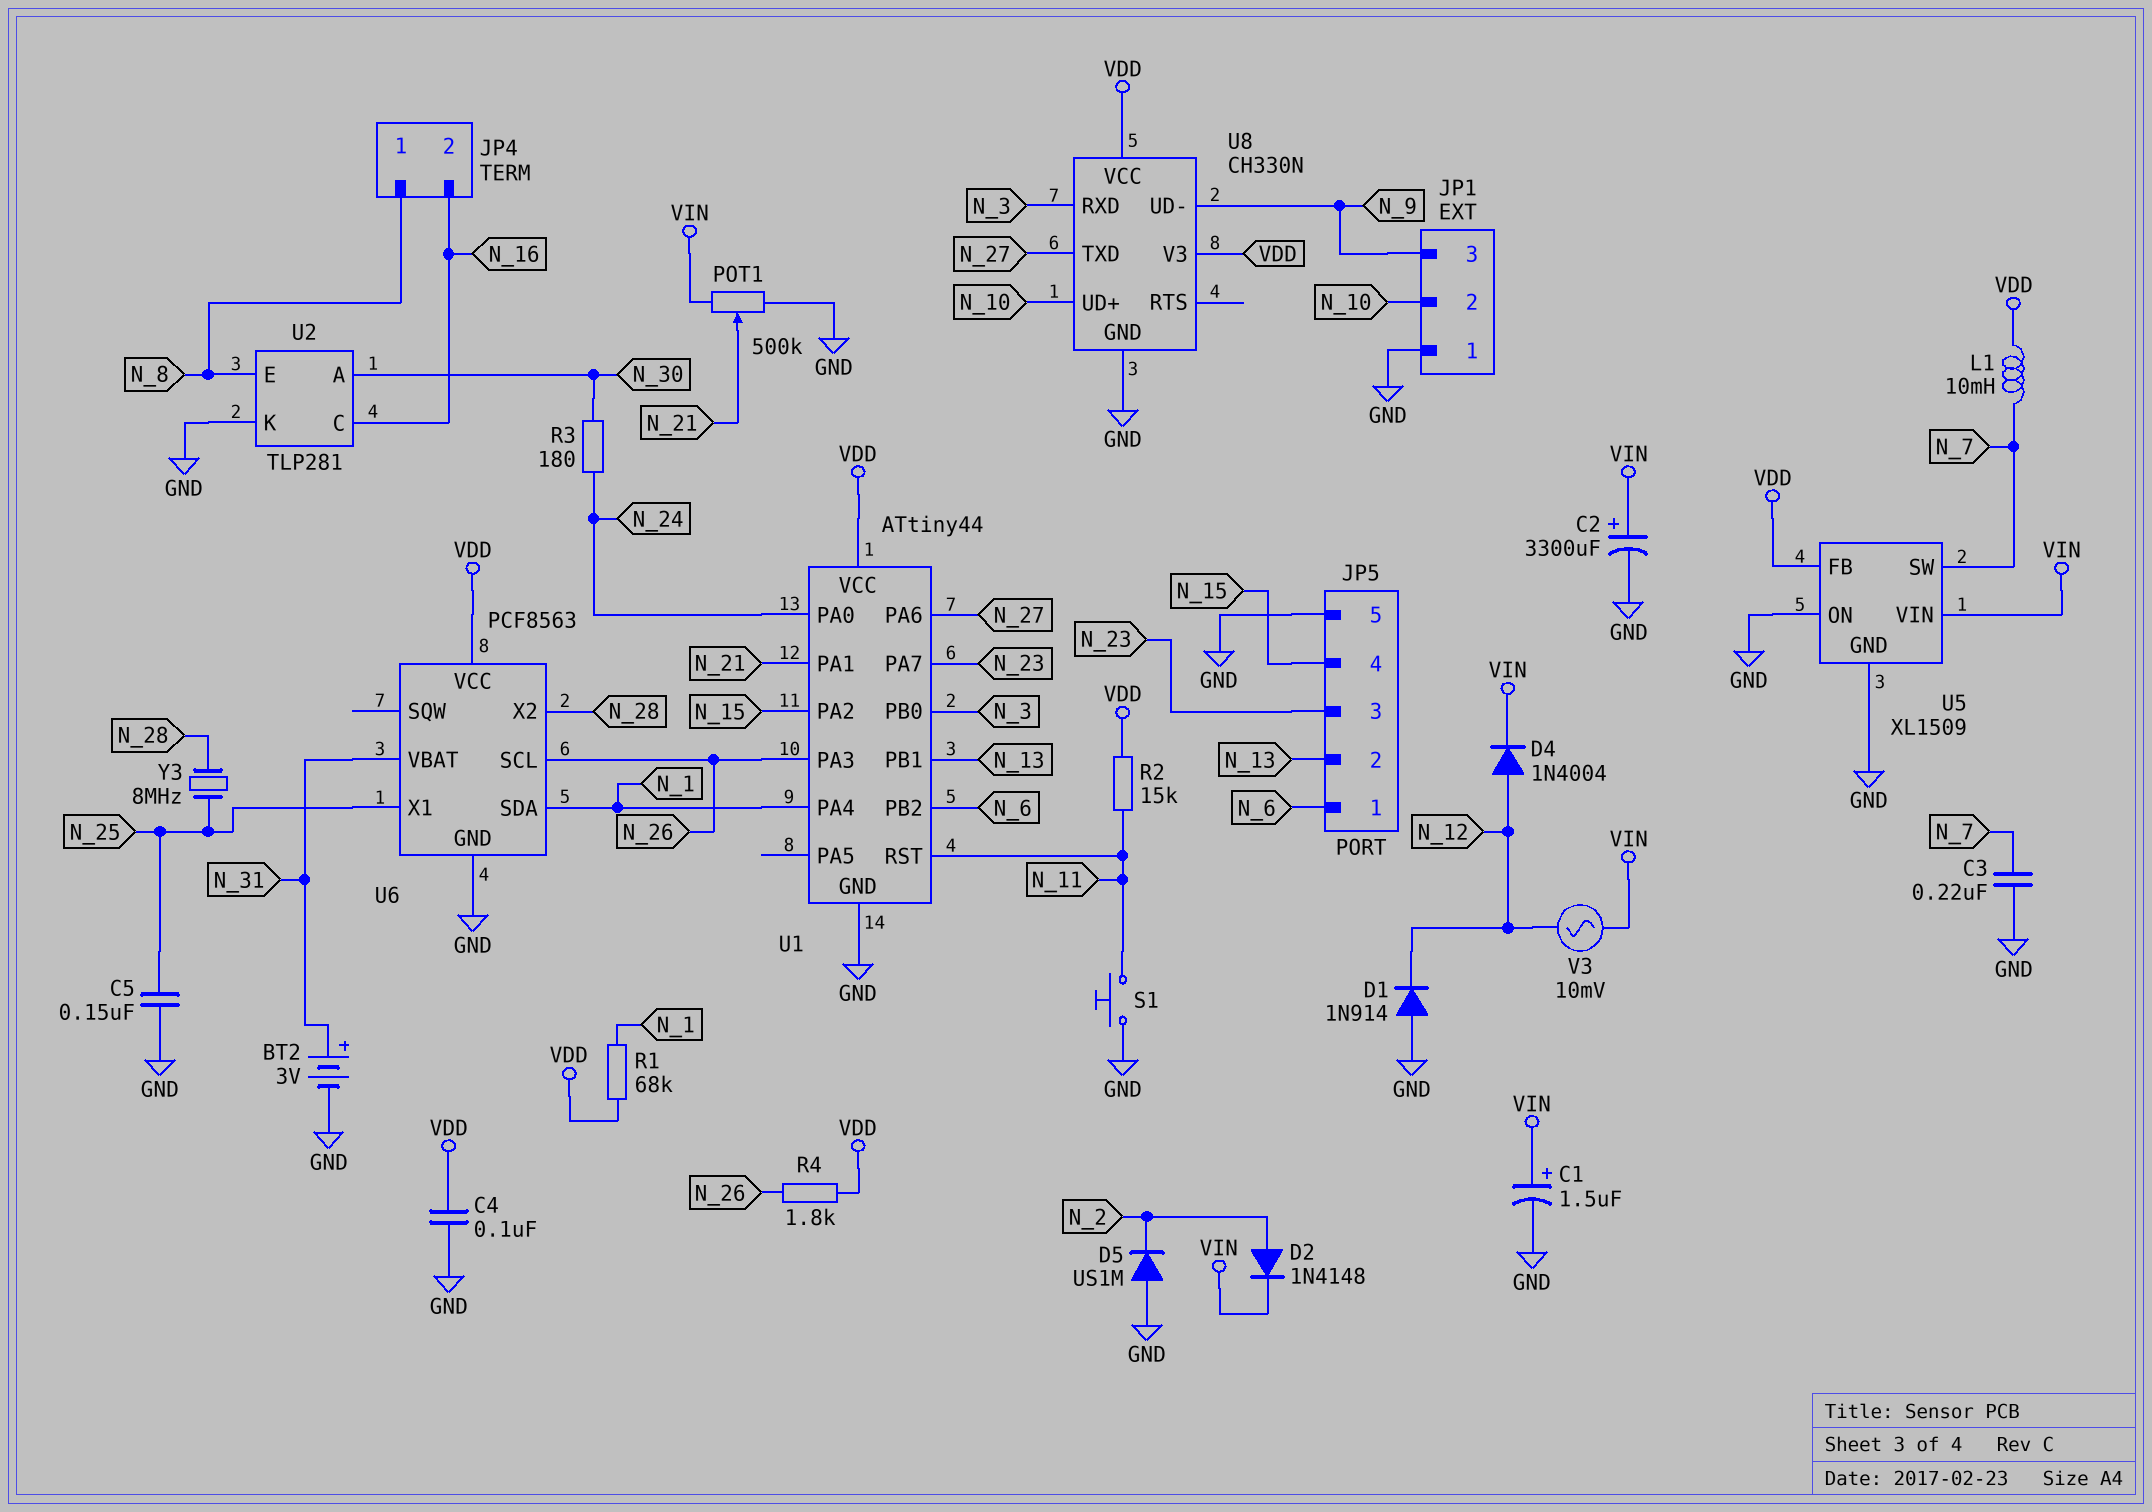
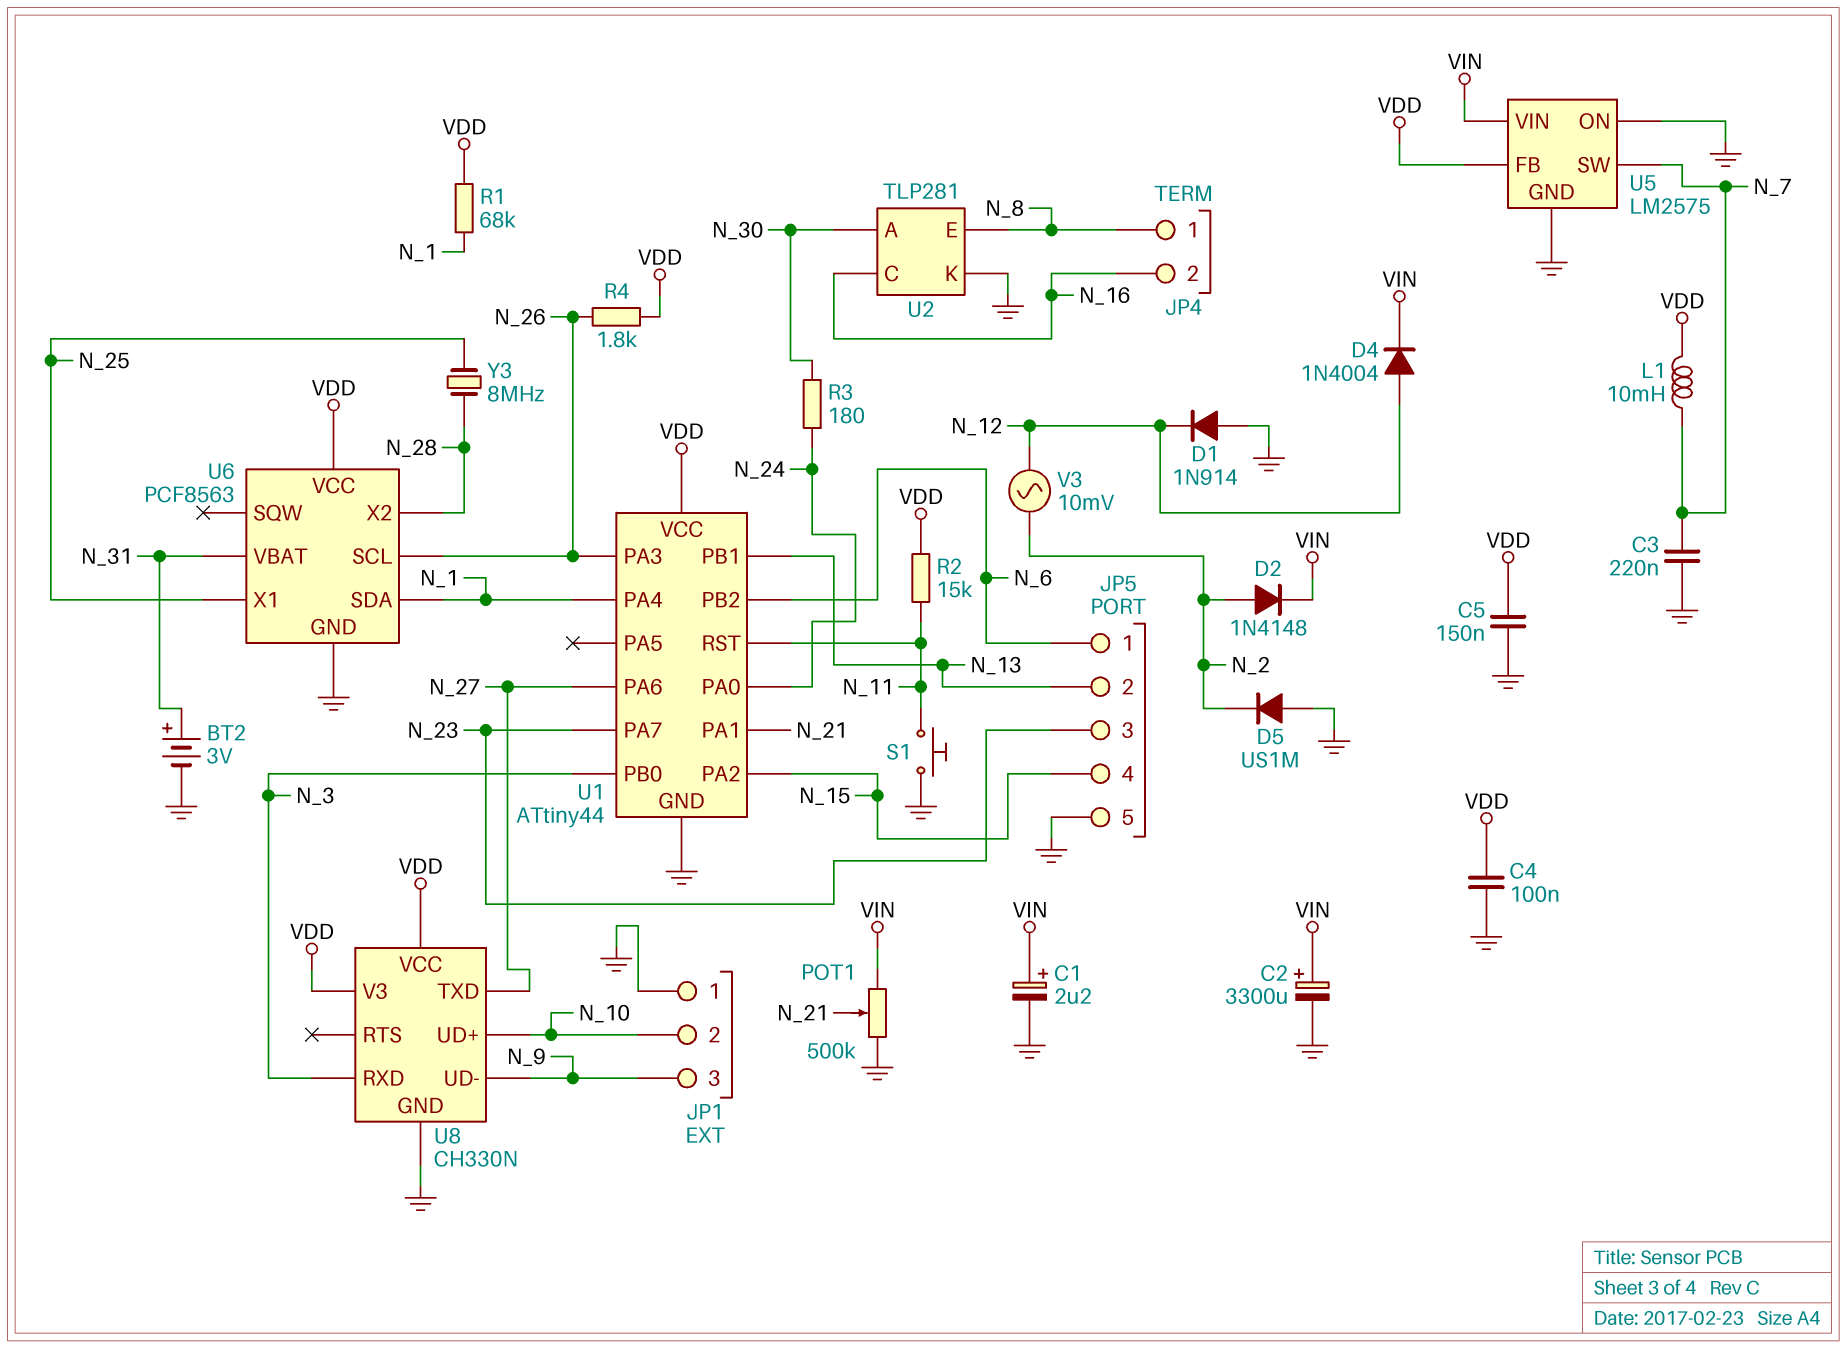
C1: 1.5uF (plus VIN, minus GND) -> 2.2uF (plus VIN, minus GND)
C5: 150nF (GND, N_25) -> 150nF (GND, VDD)
U5: XL1509 -> LM2575
V3: AC 10mV (N_12, VIN) -> AC 10mV (N_2, N_12)

